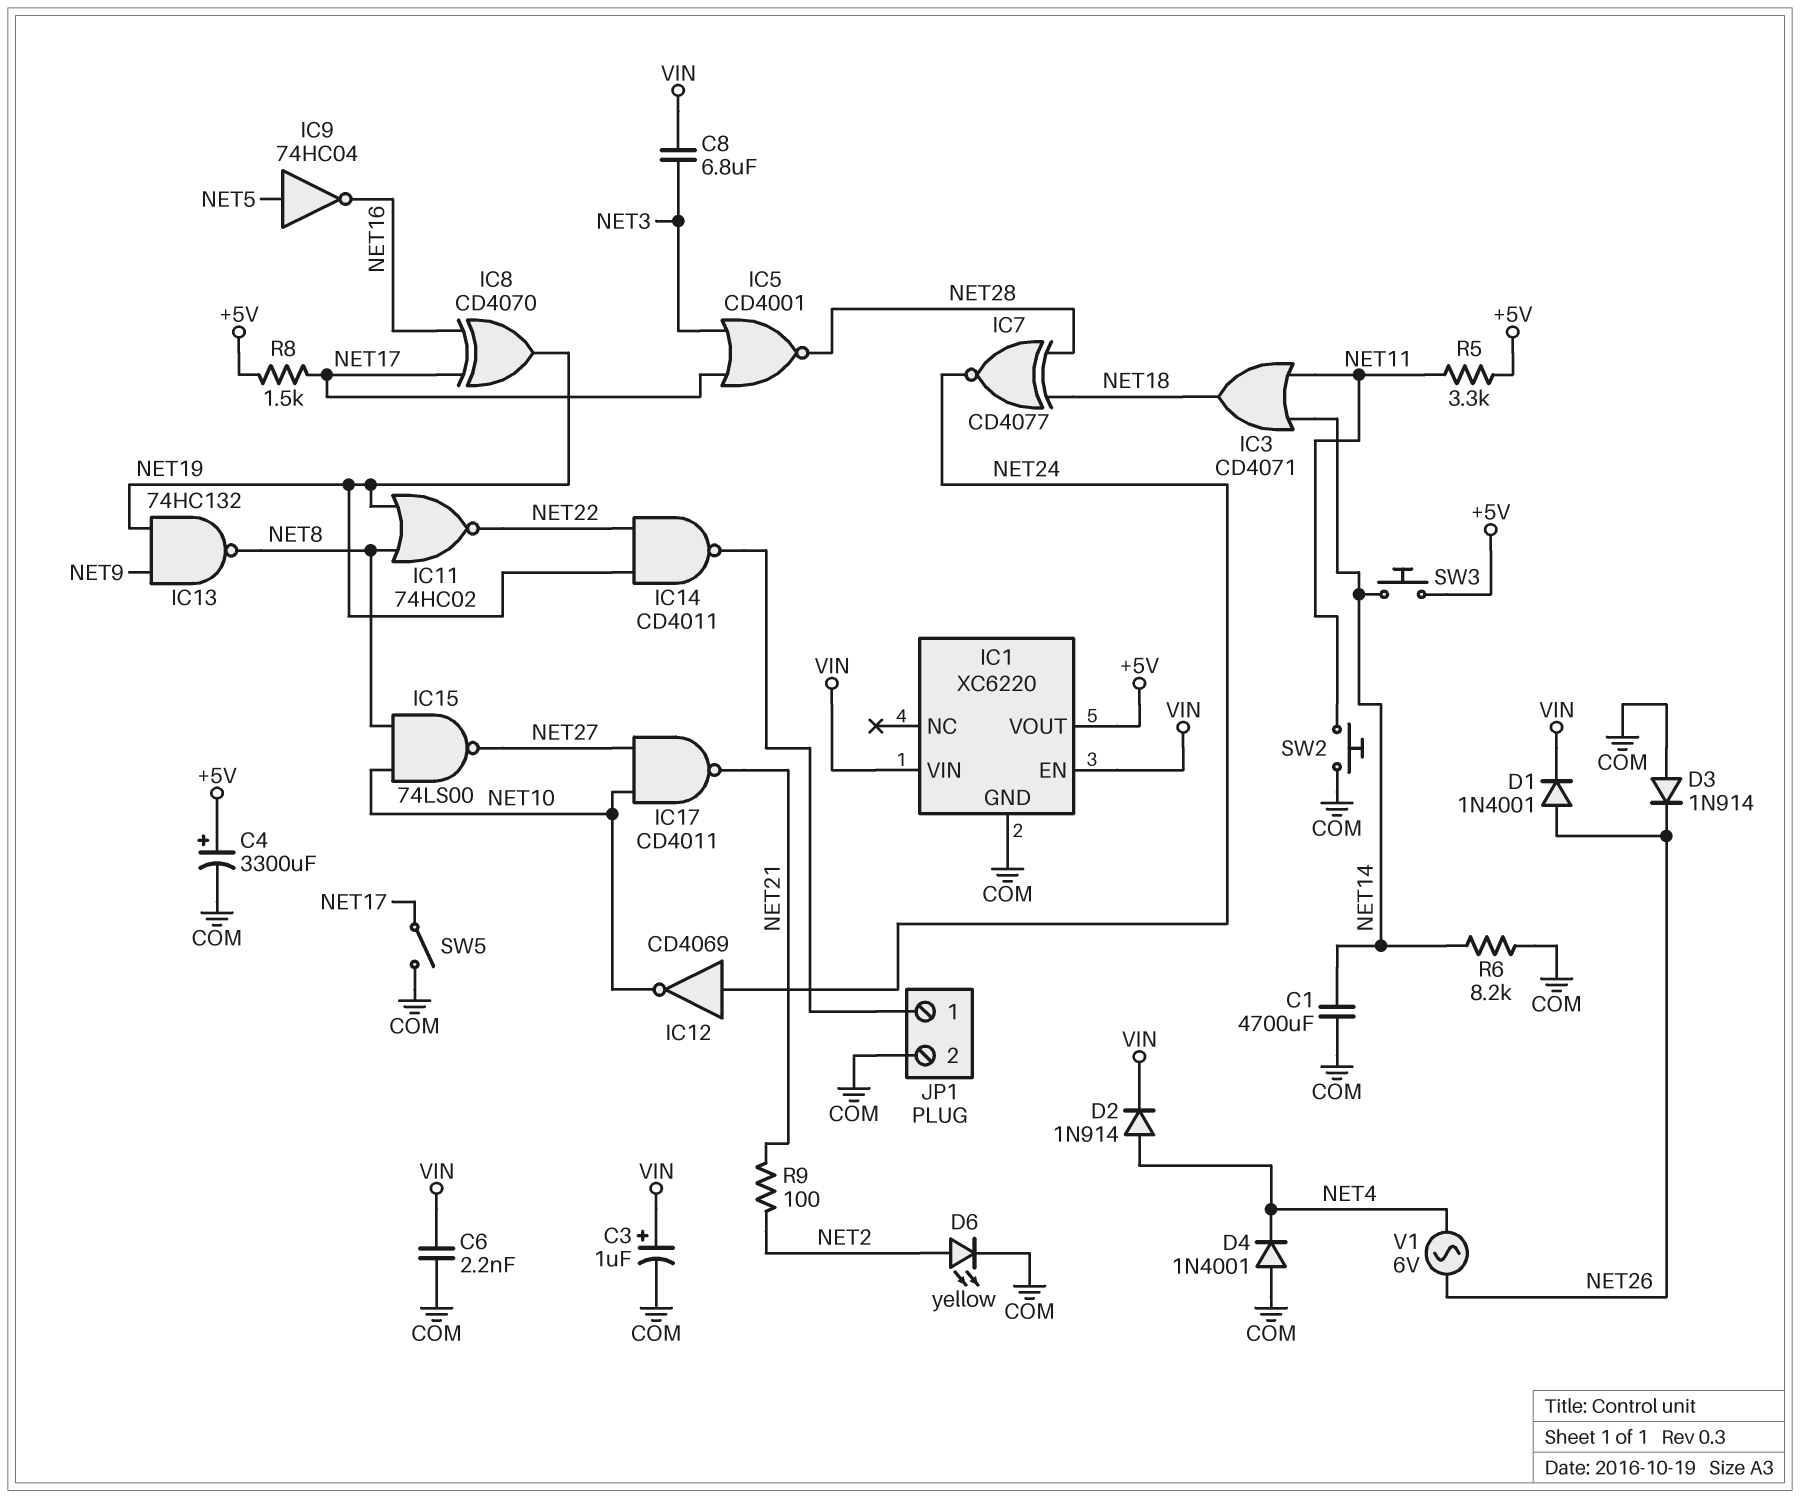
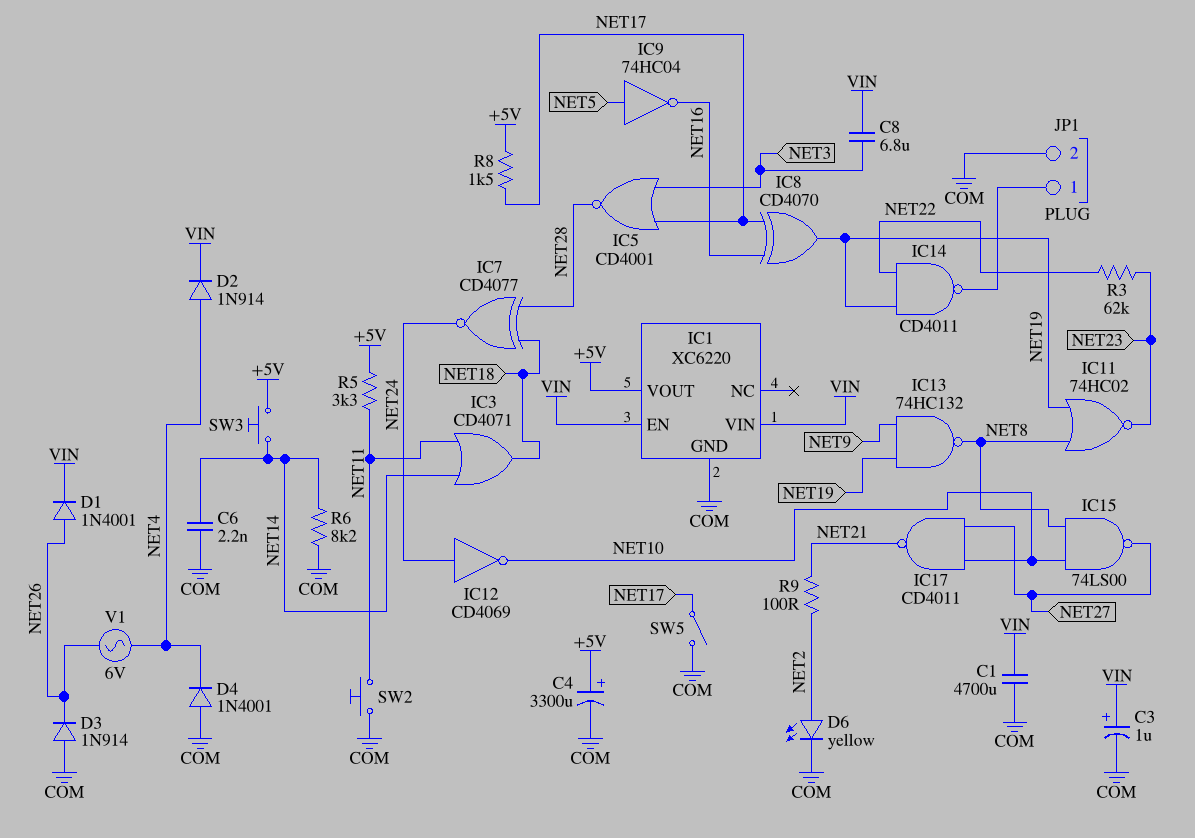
C1: 4700uF (COM, NET14) -> 4700uF (COM, VIN)
C6: 2.2nF (COM, VIN) -> 2.2nF (COM, NET14)
IC11: NOR 74HC02 (in NET8, in NET19, out NET22) -> NOR 74HC02 (in NET8, in NET19, out NET23)
R3: none -> 62k (NET22, NET23)

